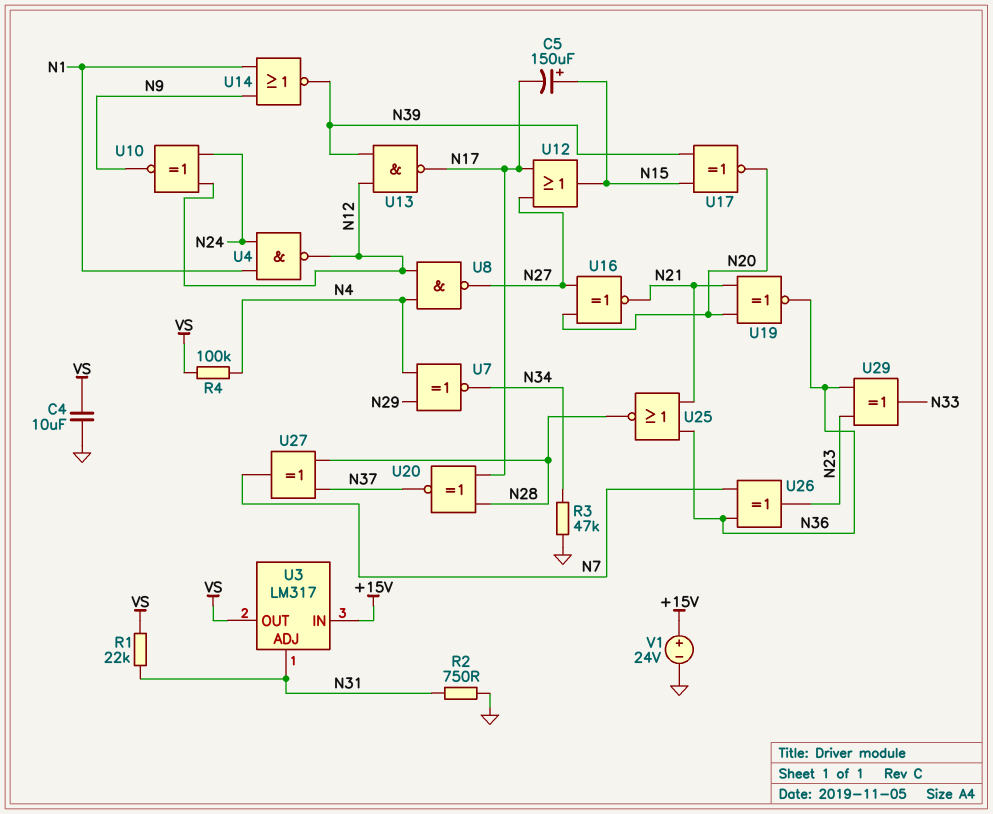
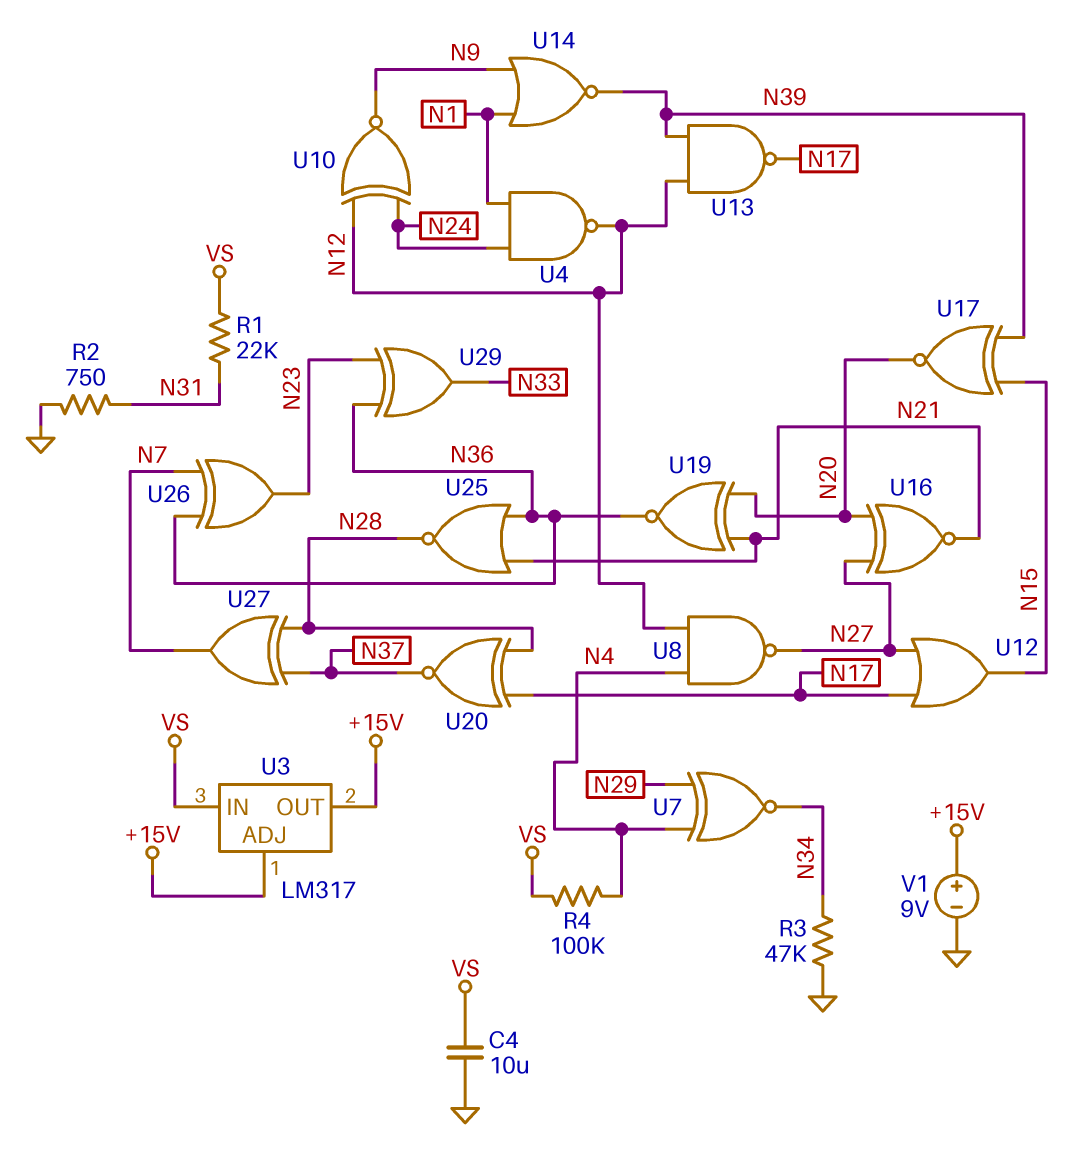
C5: 150uF (plus N15, minus N17) -> none
U3 pin ADJ: N31 -> +15V
U3 pin IN: +15V -> VS
U3 pin OUT: VS -> +15V
V1: 24V (plus +15V, minus GND) -> 9V (plus +15V, minus GND)

